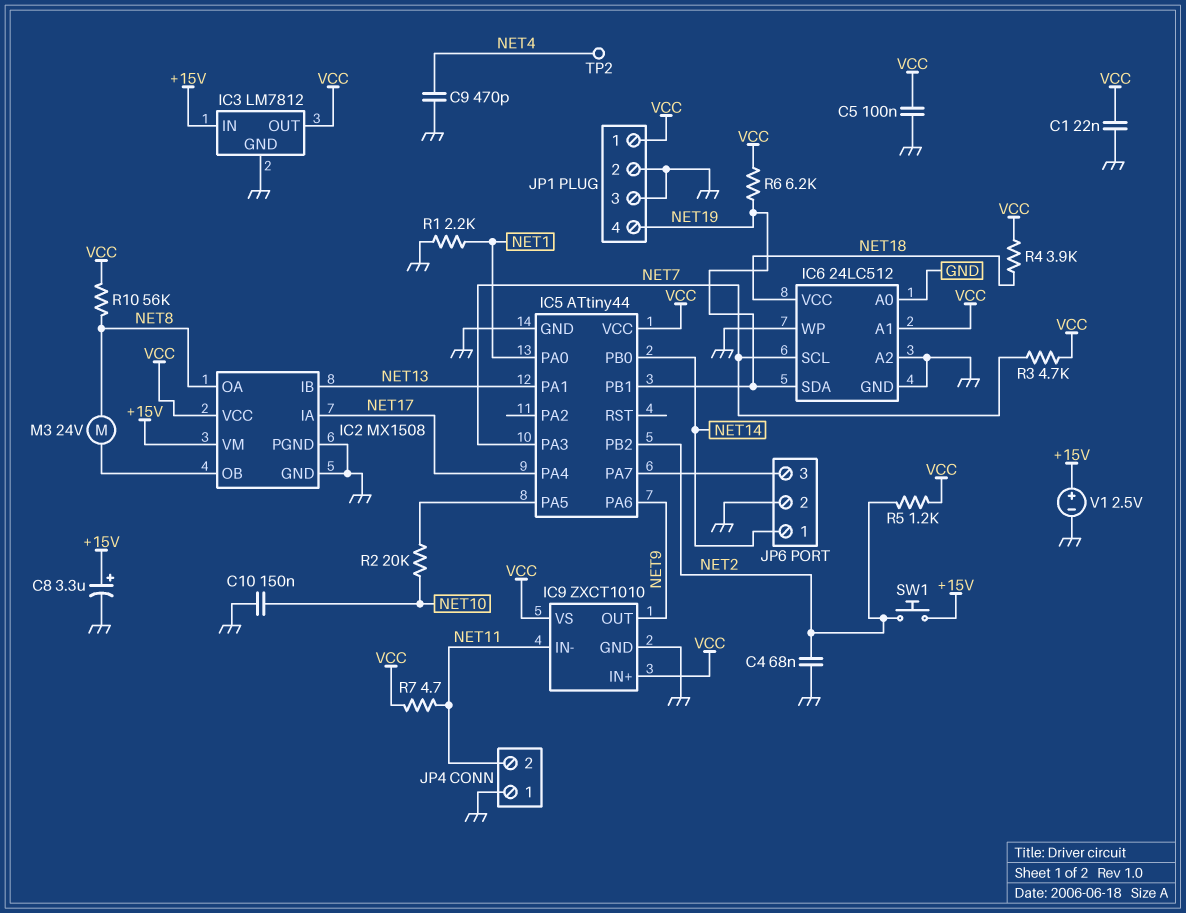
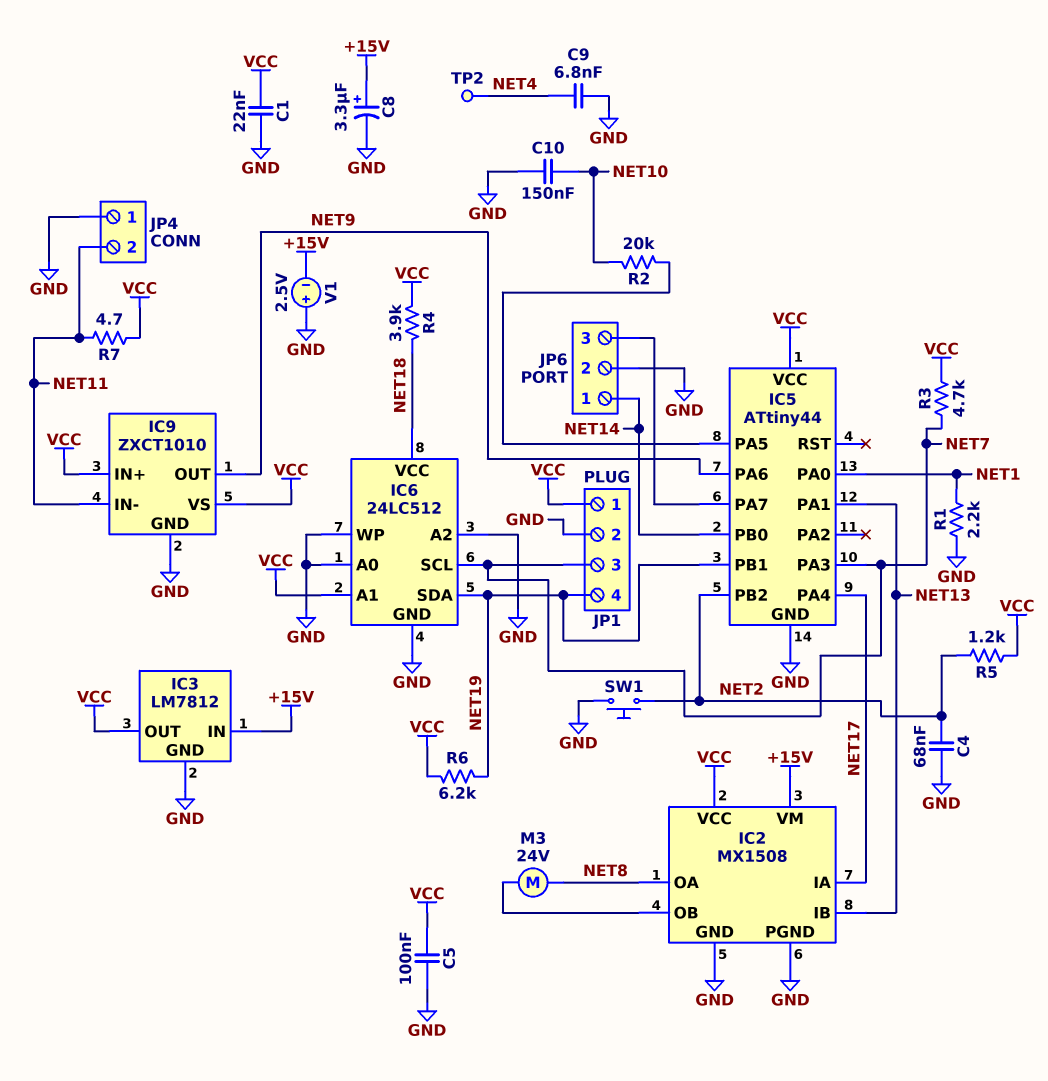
C9: 470pF (GND, NET4) -> 6.8nF (GND, NET4)
JP1 pin 3: GND -> NET7
R10: 56k (NET8, VCC) -> none
SW1: button (+15V, NET2) -> button (GND, NET2)
V1: 2.5V (plus +15V, minus GND) -> 2.5V (plus GND, minus +15V)

